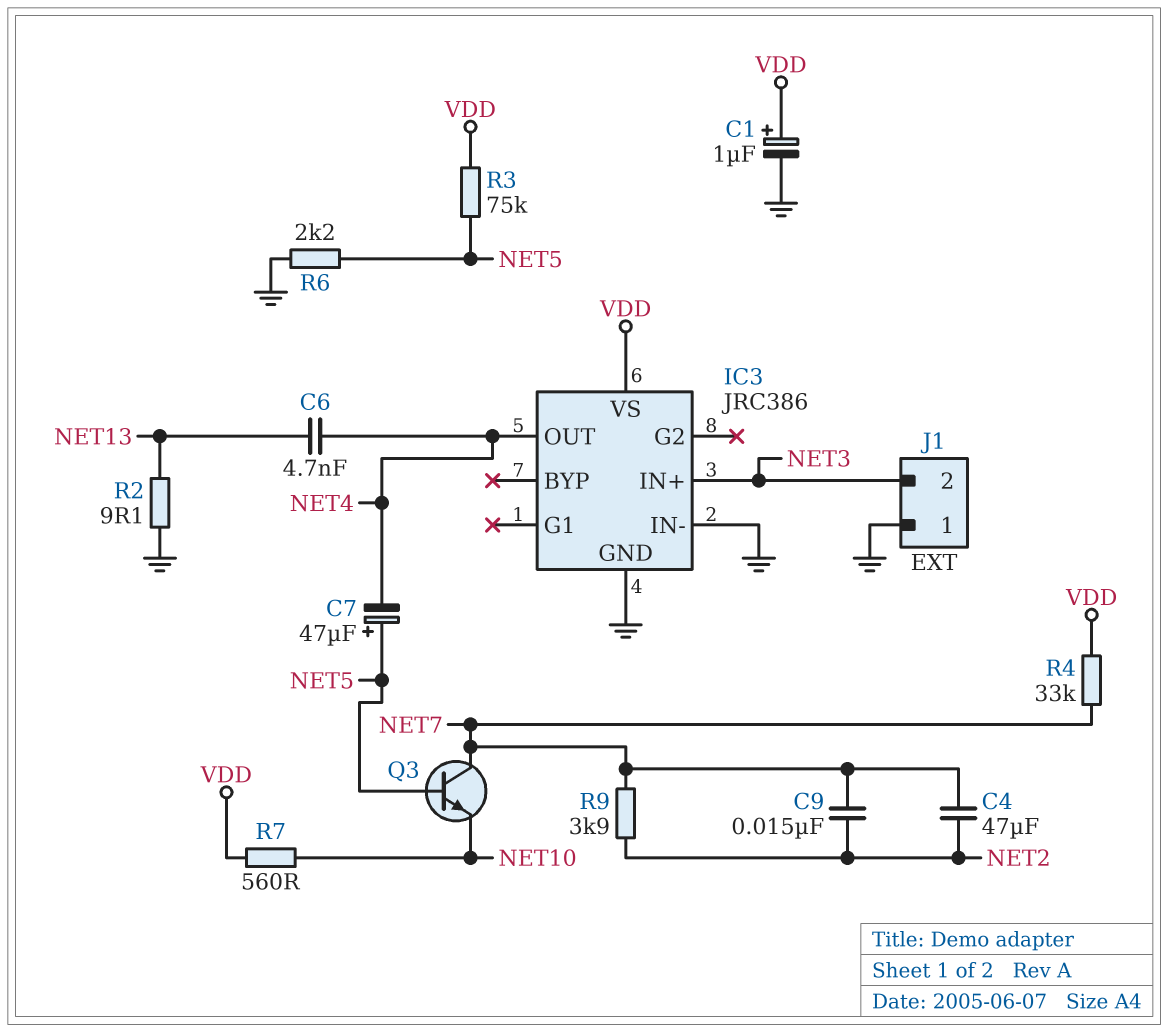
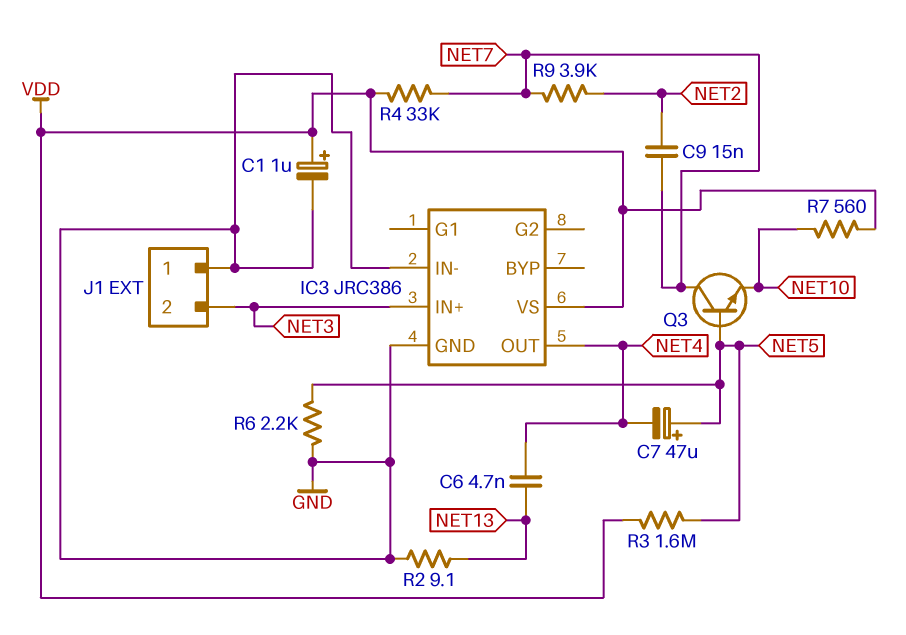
C4: 47uF (NET2, NET7) -> none
R3: 75k (NET5, VDD) -> 1.6M (NET5, VDD)

